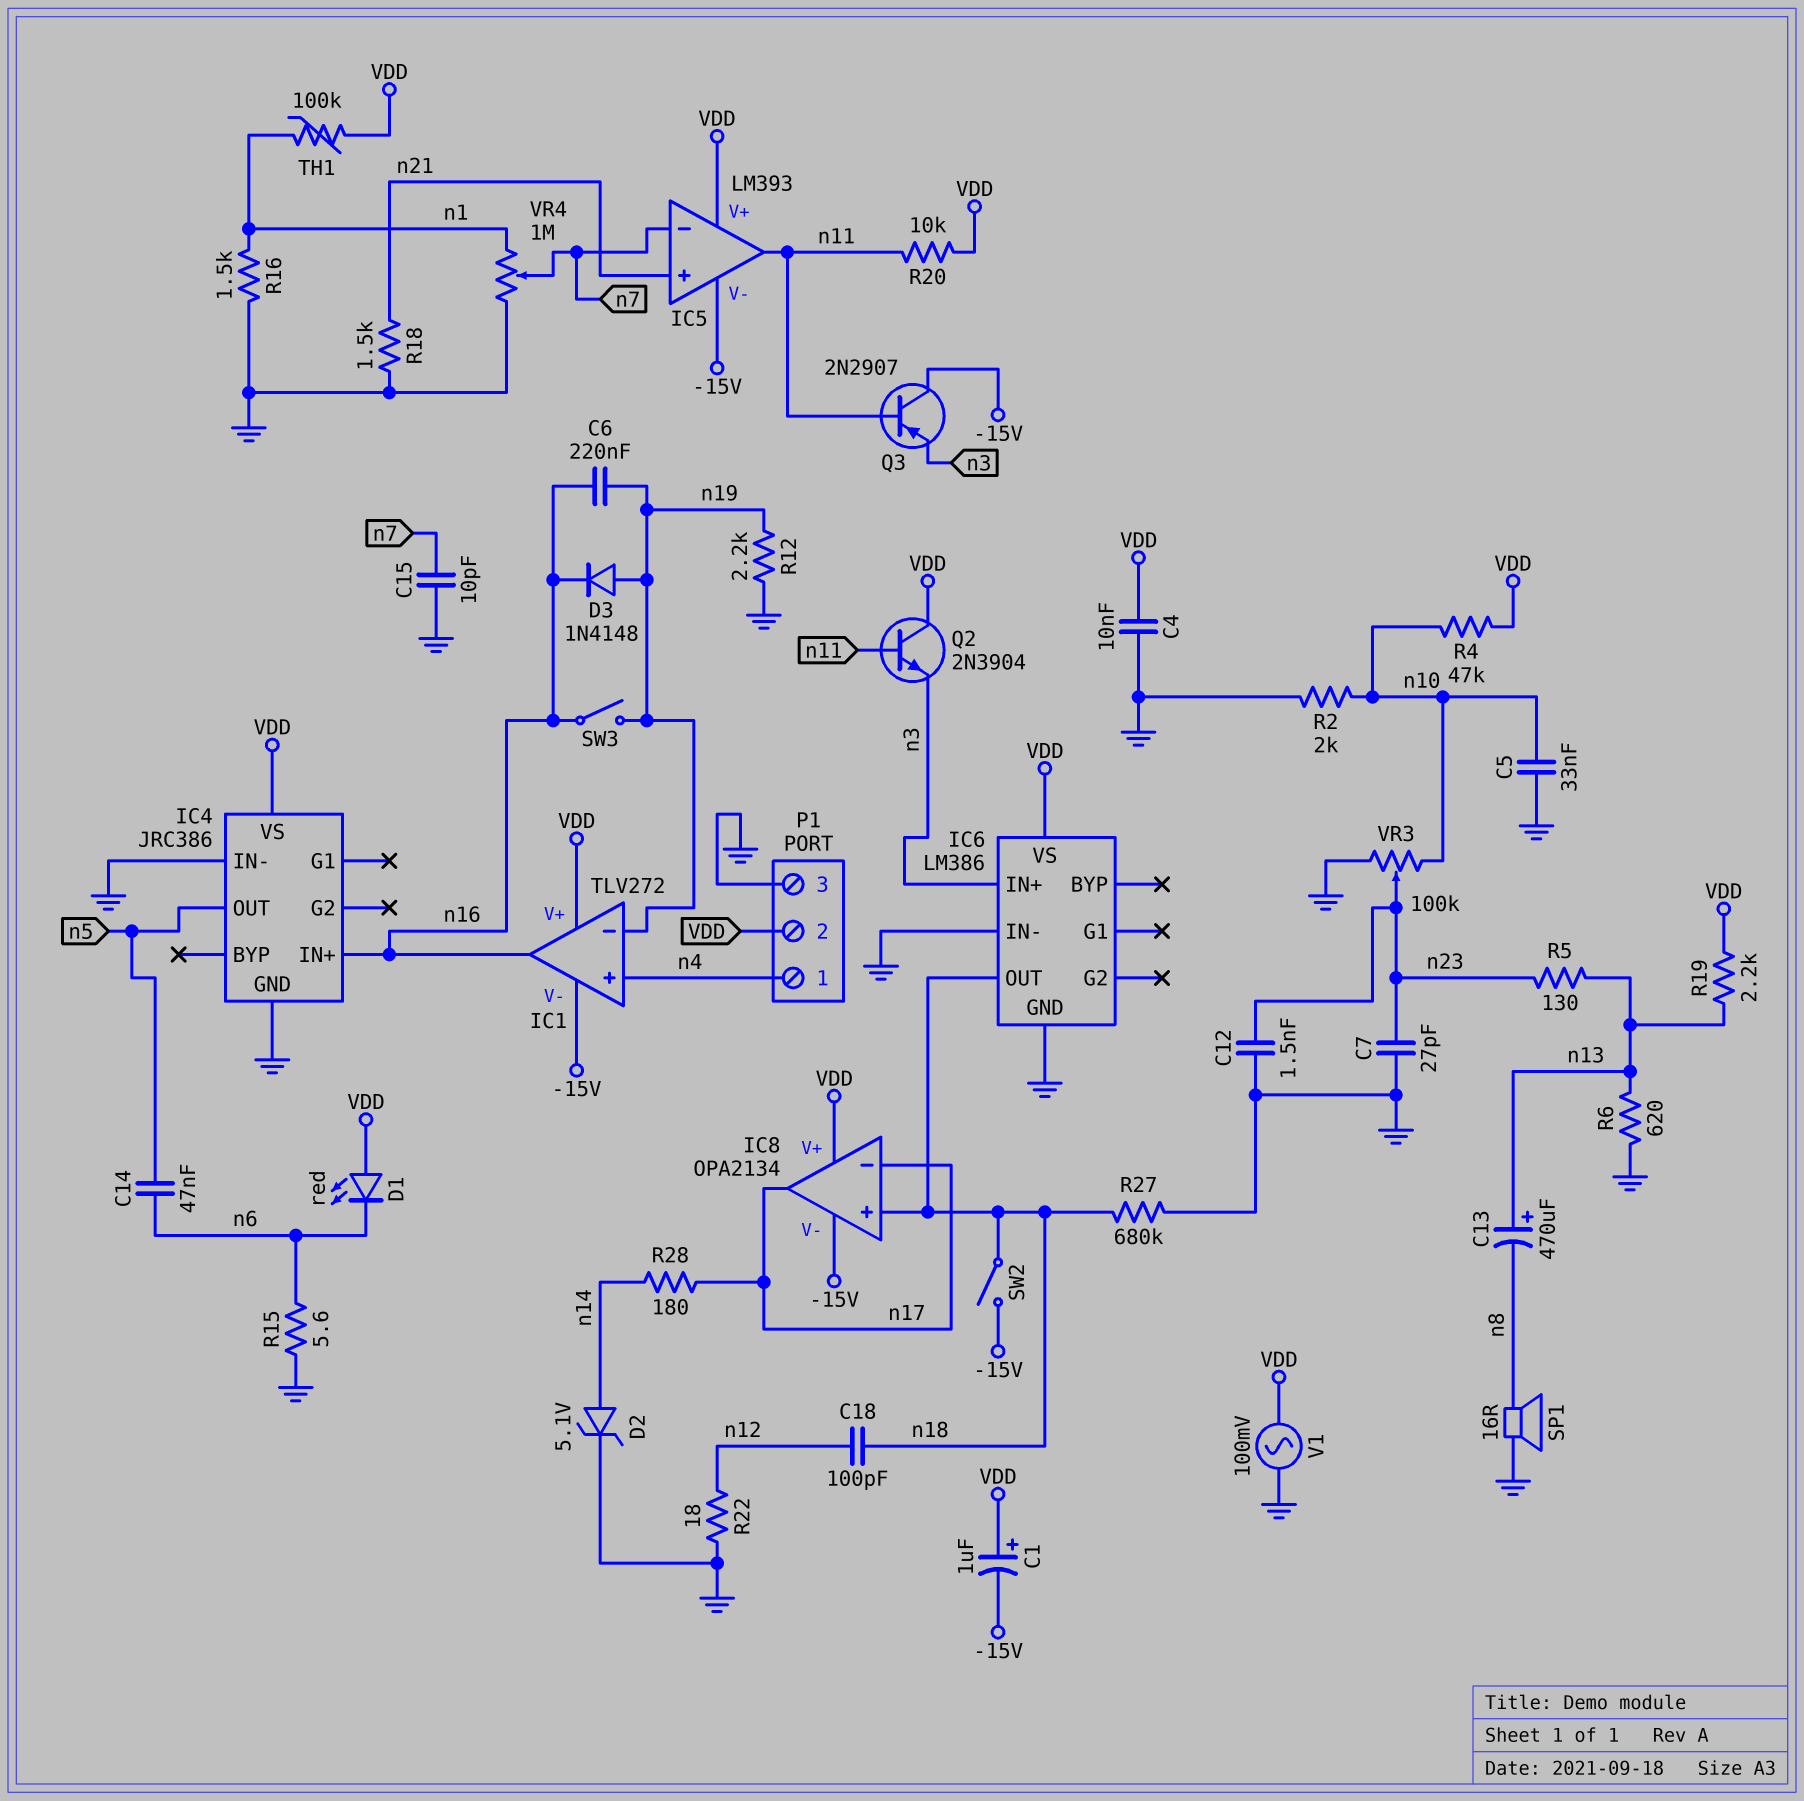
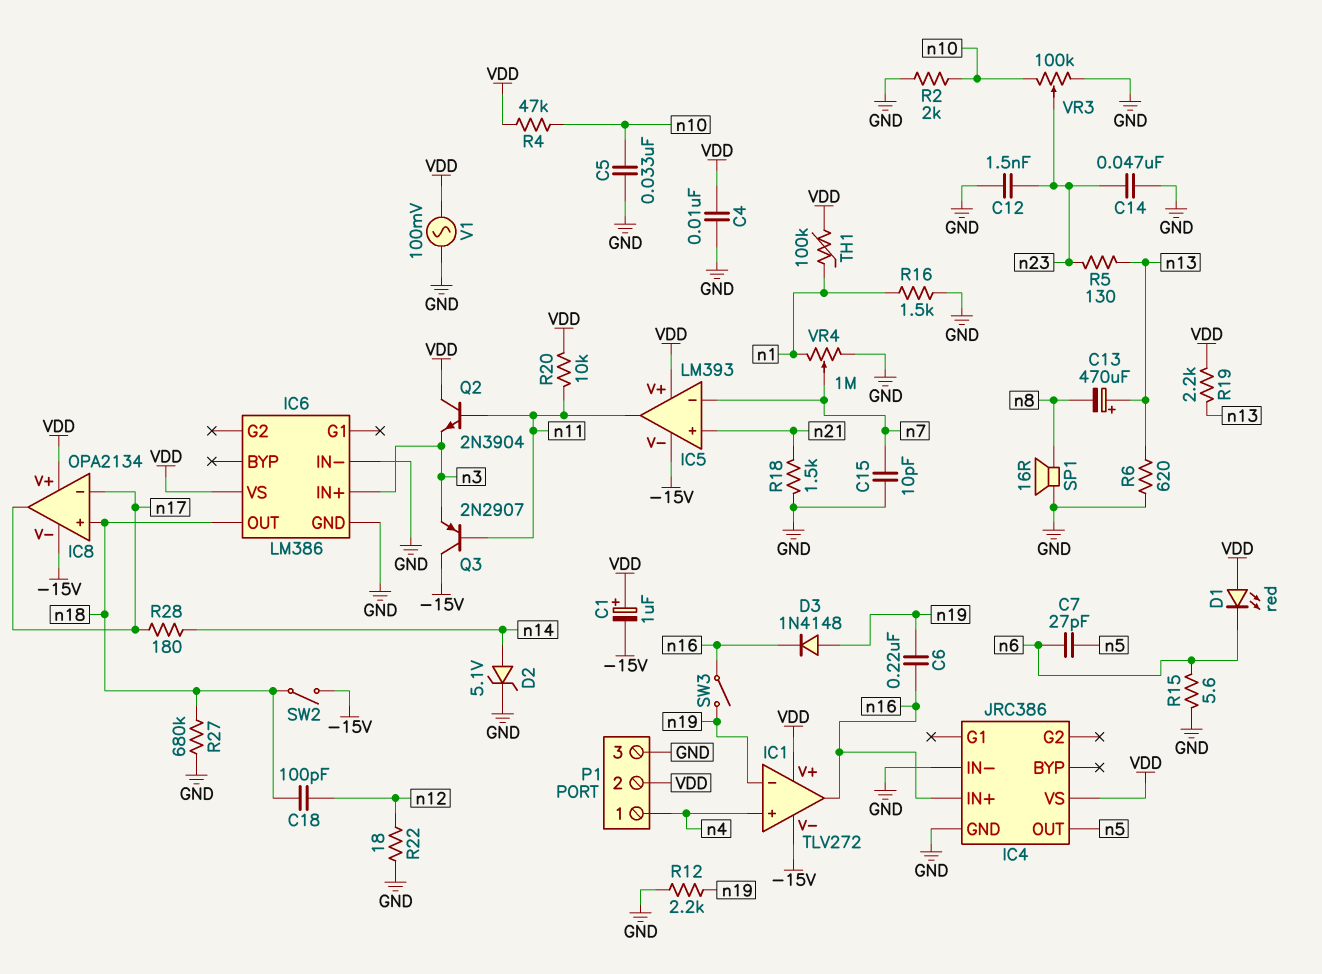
C7: 27pF (GND, n23) -> 27pF (n5, n6)
C14: 47nF (n5, n6) -> 47nF (GND, n23)

